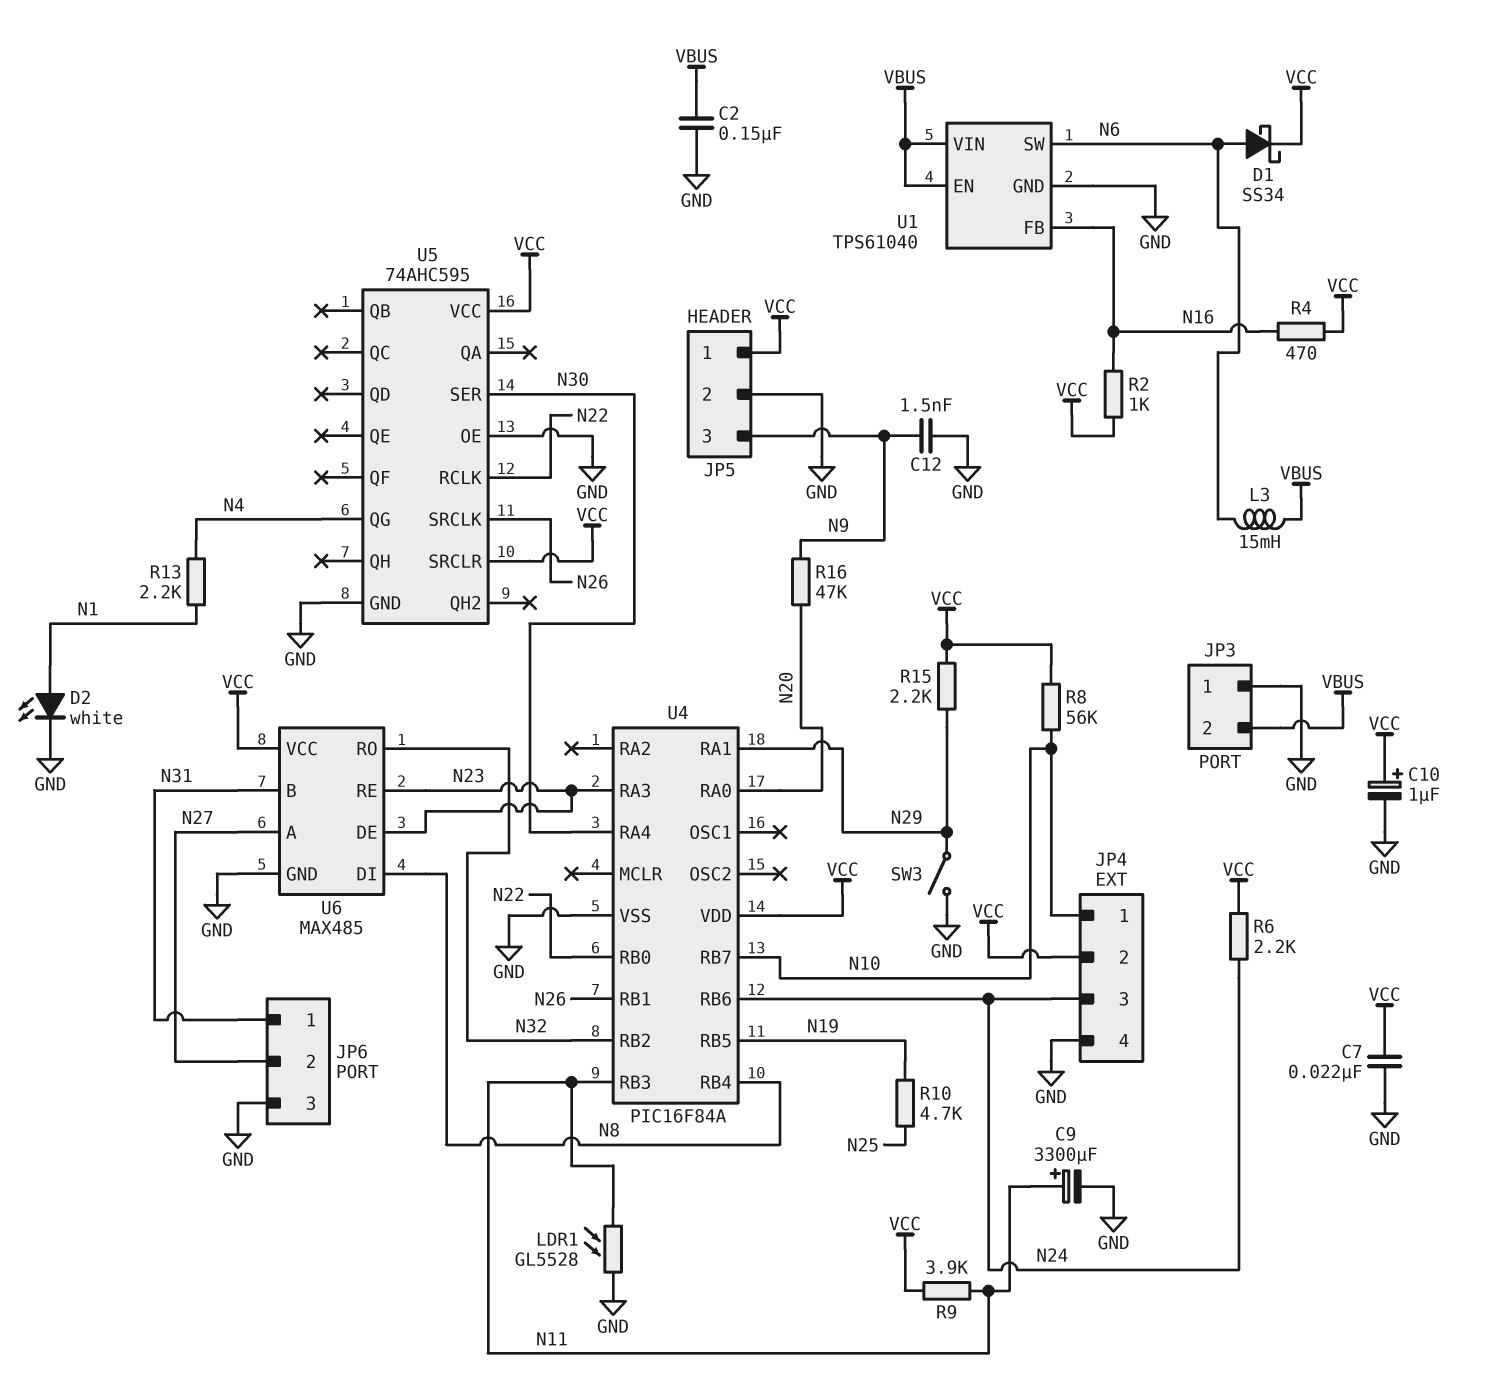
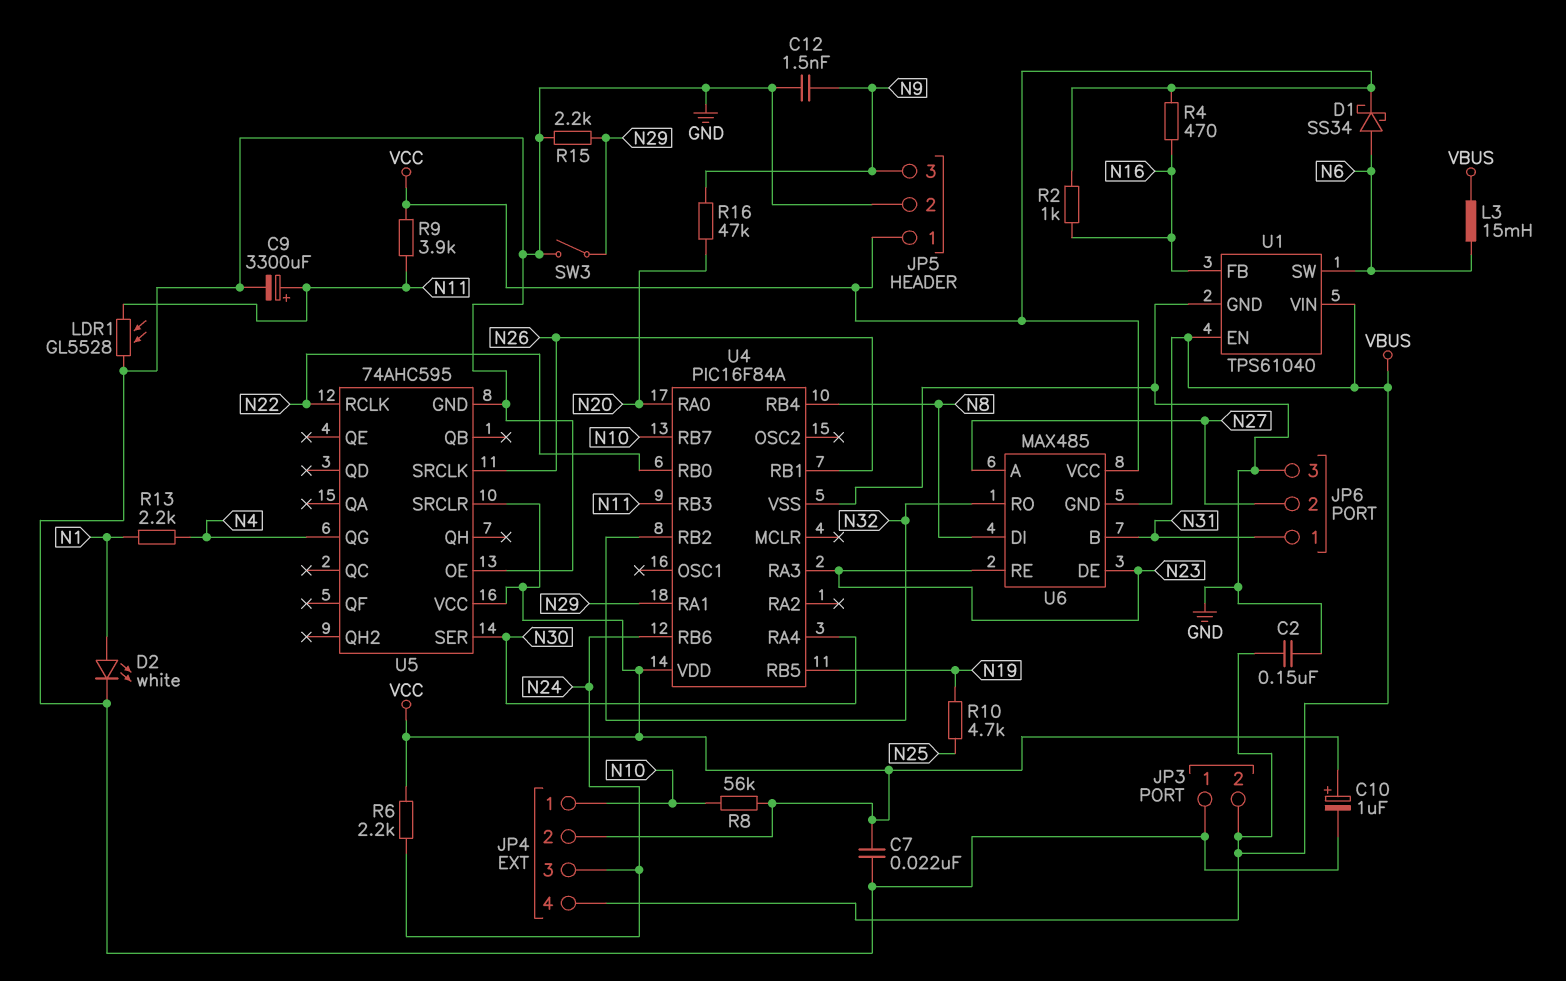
JP4 pin 4: GND -> VBUS
R15: 2.2k (N29, VCC) -> 2.2k (GND, N29)
U6 pin GND: GND -> VBUS

